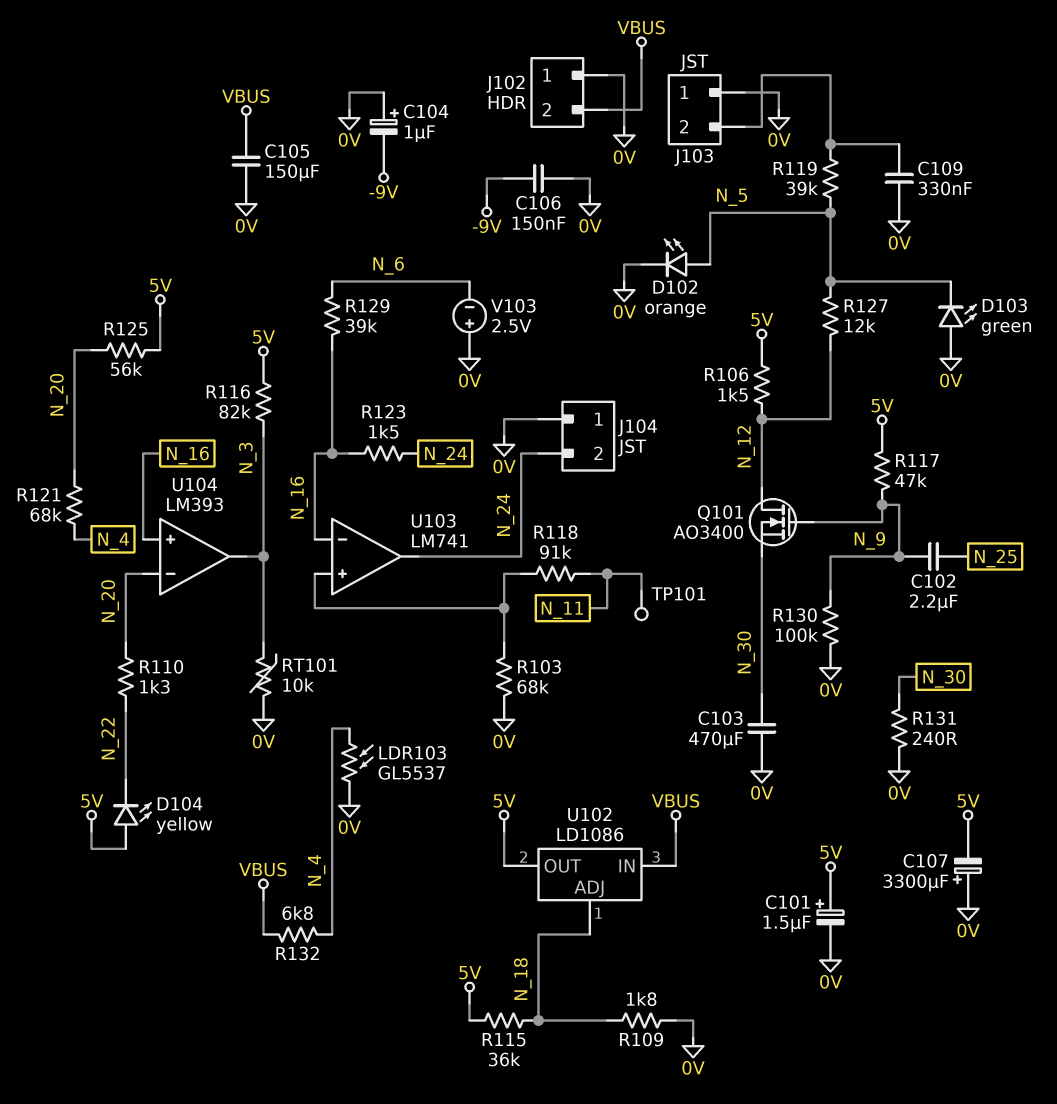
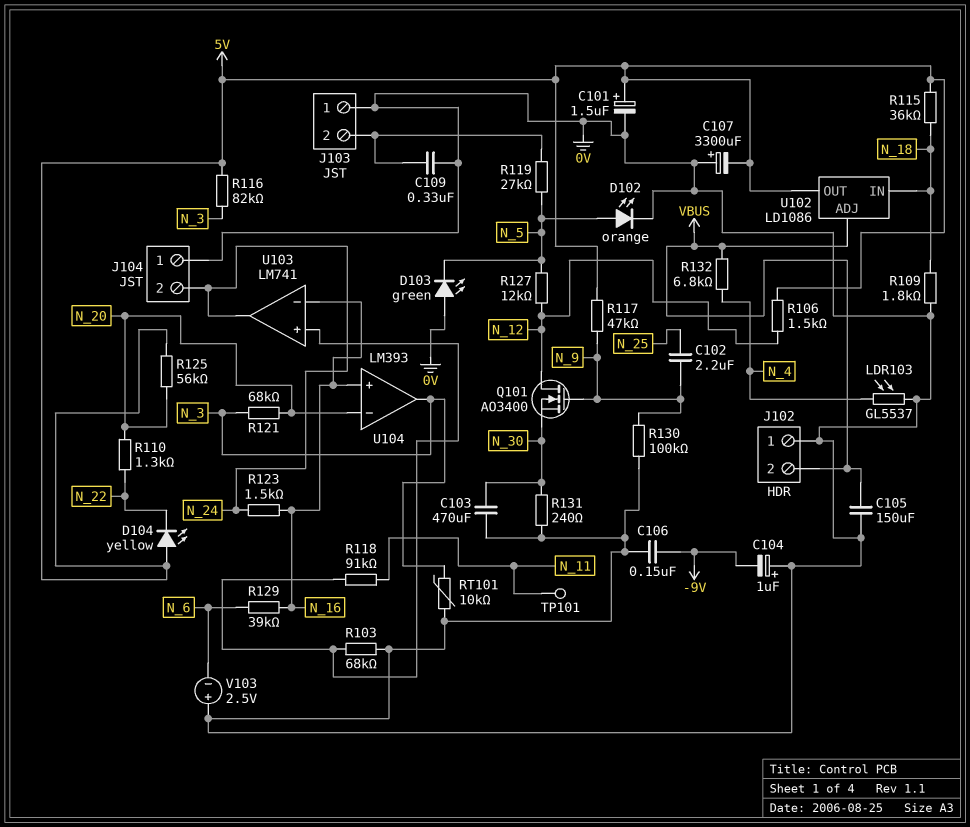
R119: 39k (J103/2, N_5) -> 27k (J103/2, N_5)
R121: 68k (N_4, N_20) -> 68k (N_3, N_20)
U102 pin ADJ: N_18 -> VBUS
U102 pin IN: VBUS -> N_18

